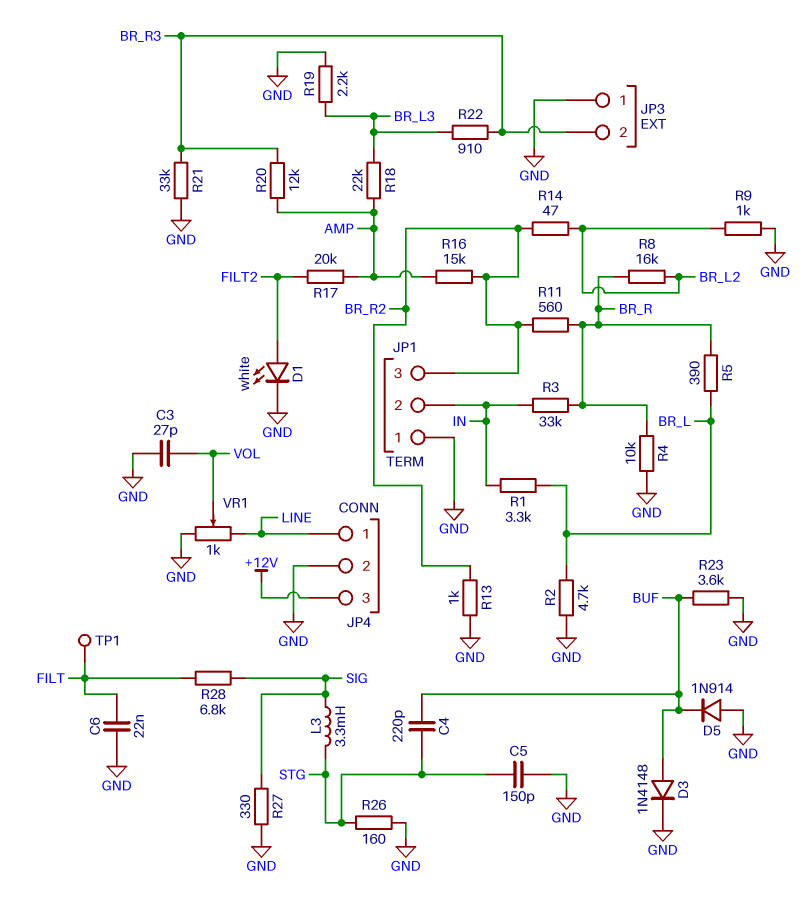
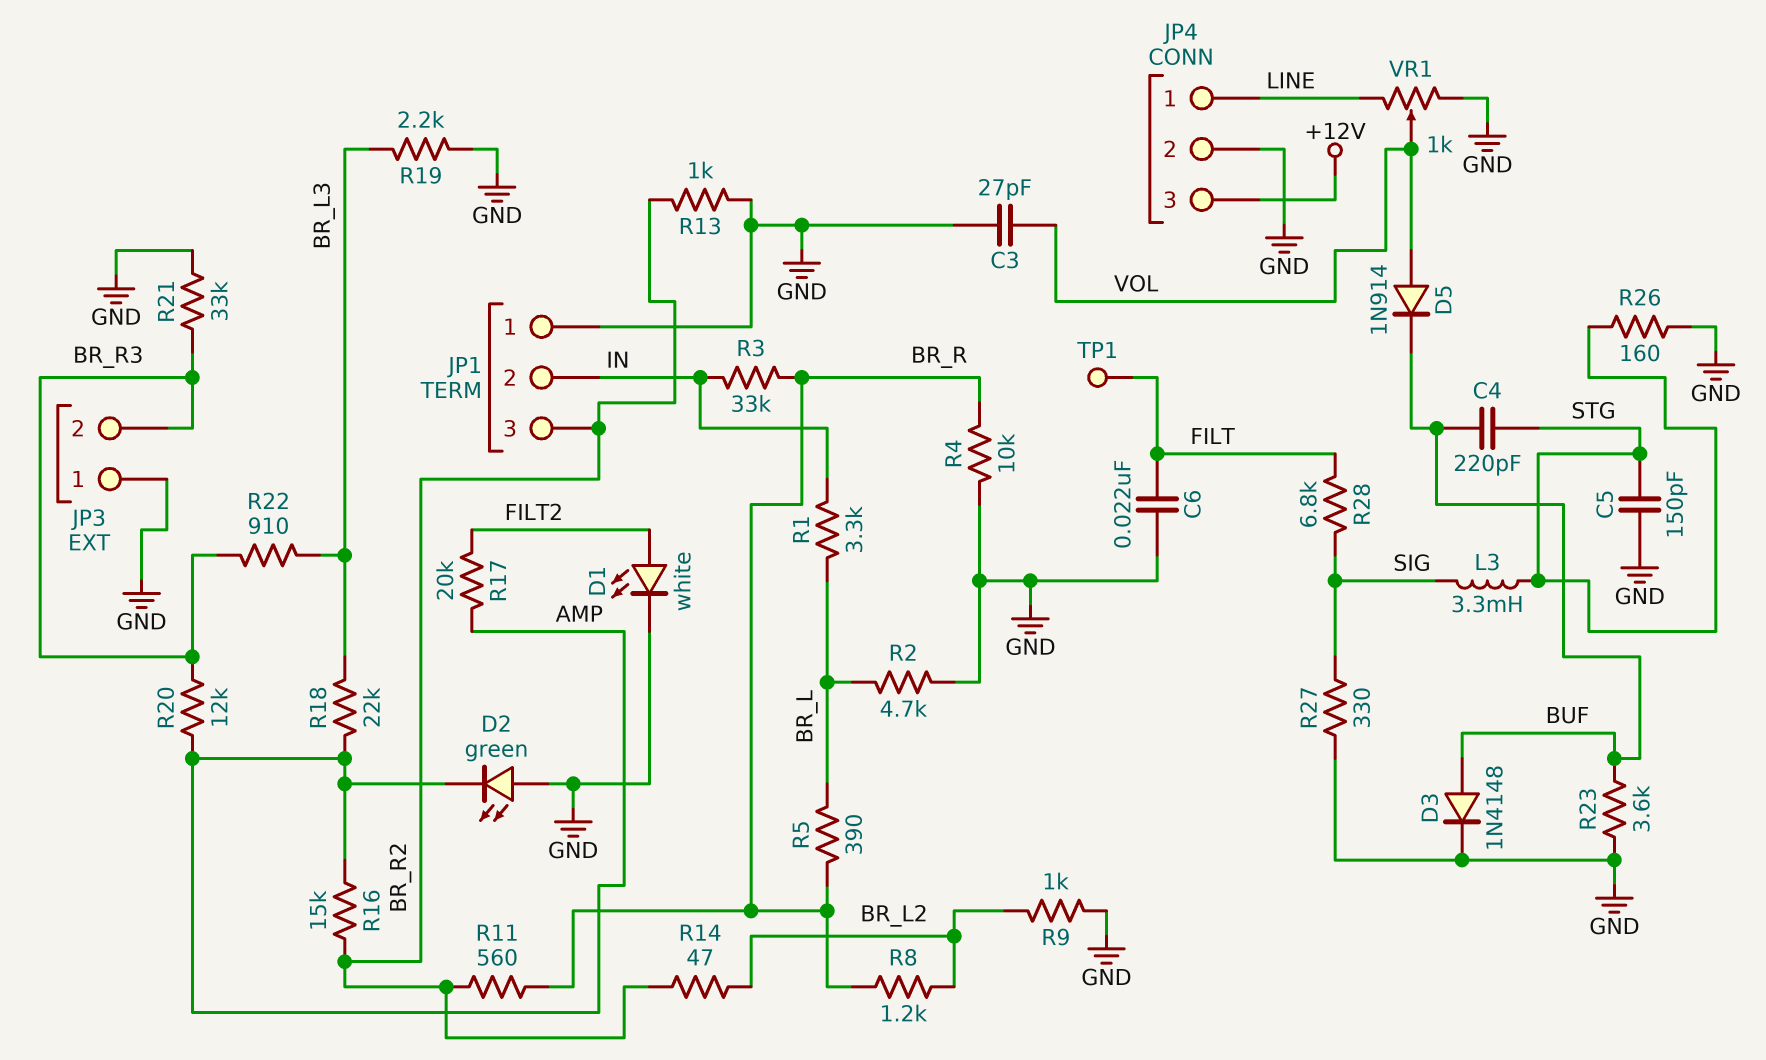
D2: none -> LED green (A GND, K AMP)
D5: diode 1N914 (A GND, K BUF) -> diode 1N914 (A VOL, K BUF)
R8: 16k (BR_L2, BR_R) -> 1.2k (BR_L2, BR_R)

